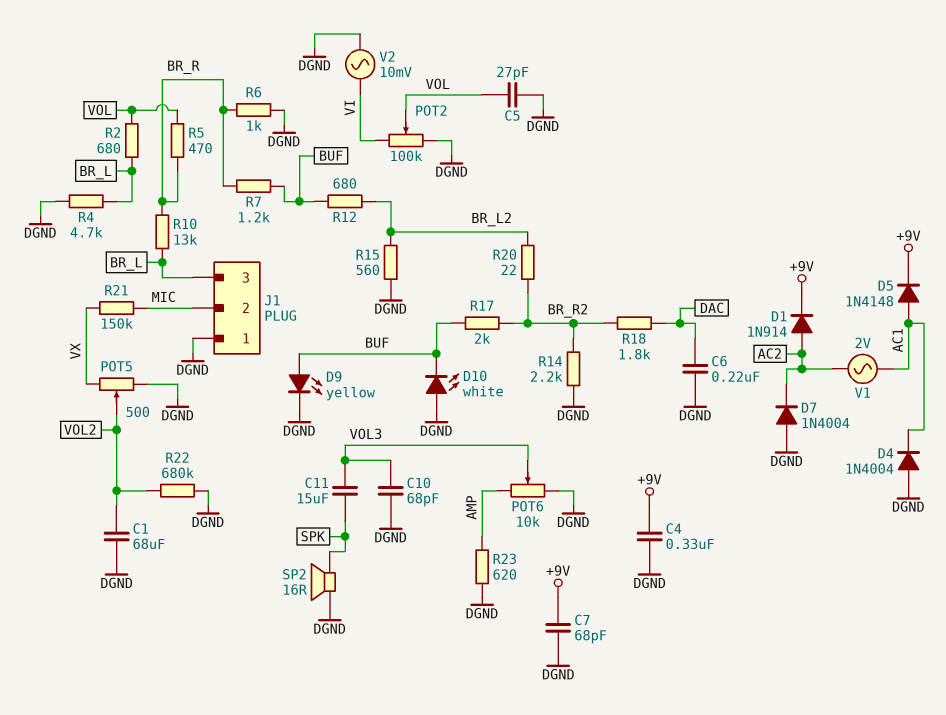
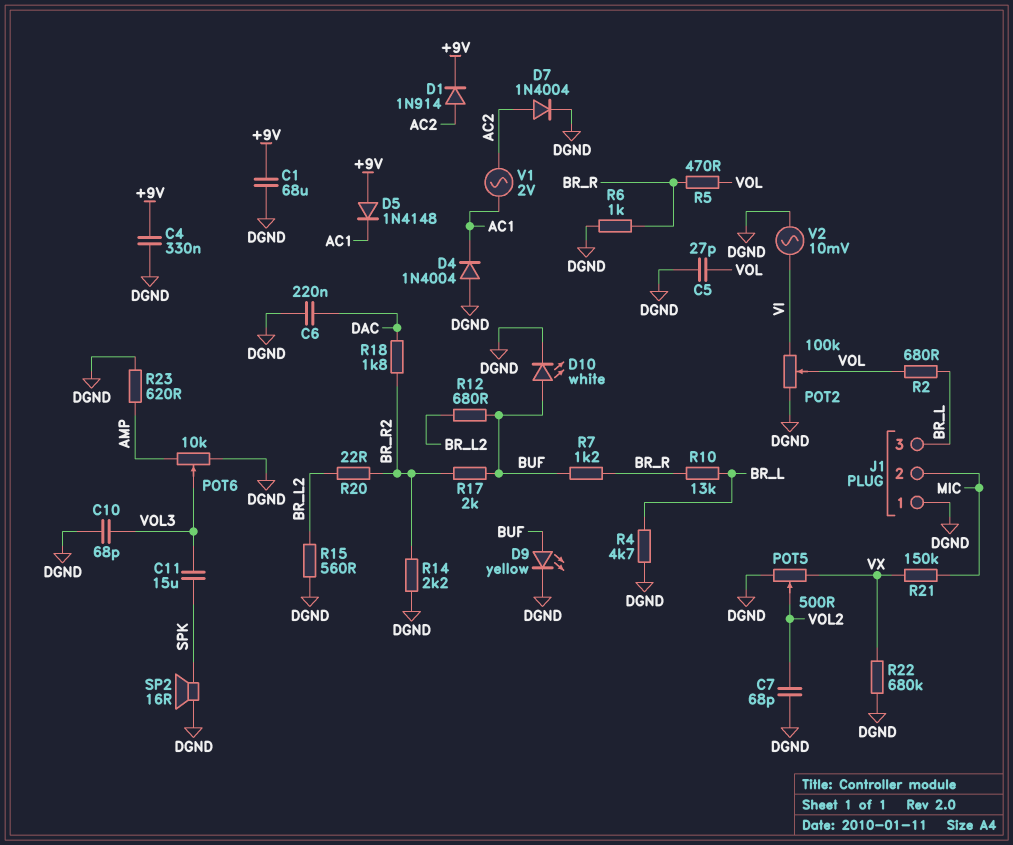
C1: 68uF (DGND, VOL2) -> 68uF (+9V, DGND)
C7: 68pF (+9V, DGND) -> 68pF (DGND, VOL2)
D5: diode 1N4148 (A AC1, K +9V) -> diode 1N4148 (A +9V, K AC1)
D7: diode 1N4004 (A DGND, K AC2) -> diode 1N4004 (A AC2, K DGND)
D10: LED white (A DGND, K BUF) -> LED white (A BUF, K DGND)
R22: 680k (DGND, VOL2) -> 680k (DGND, VX)

